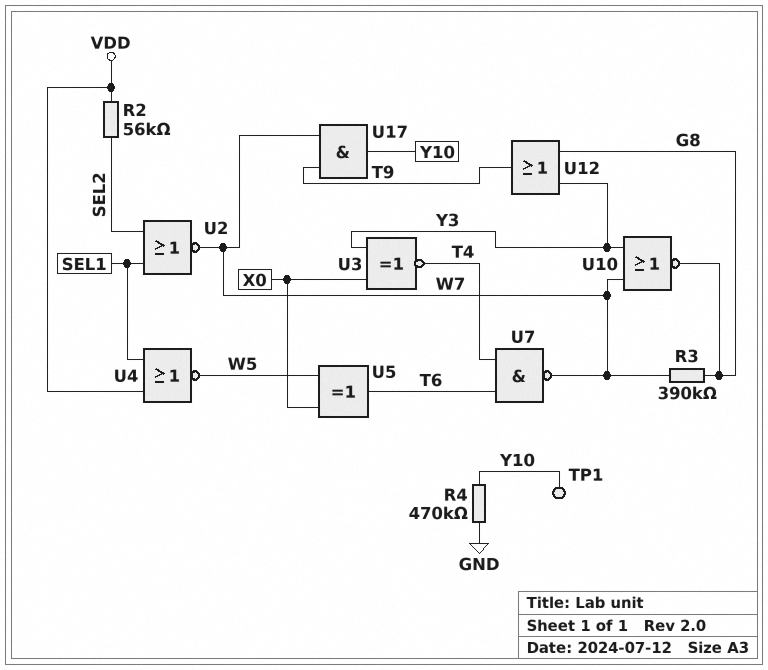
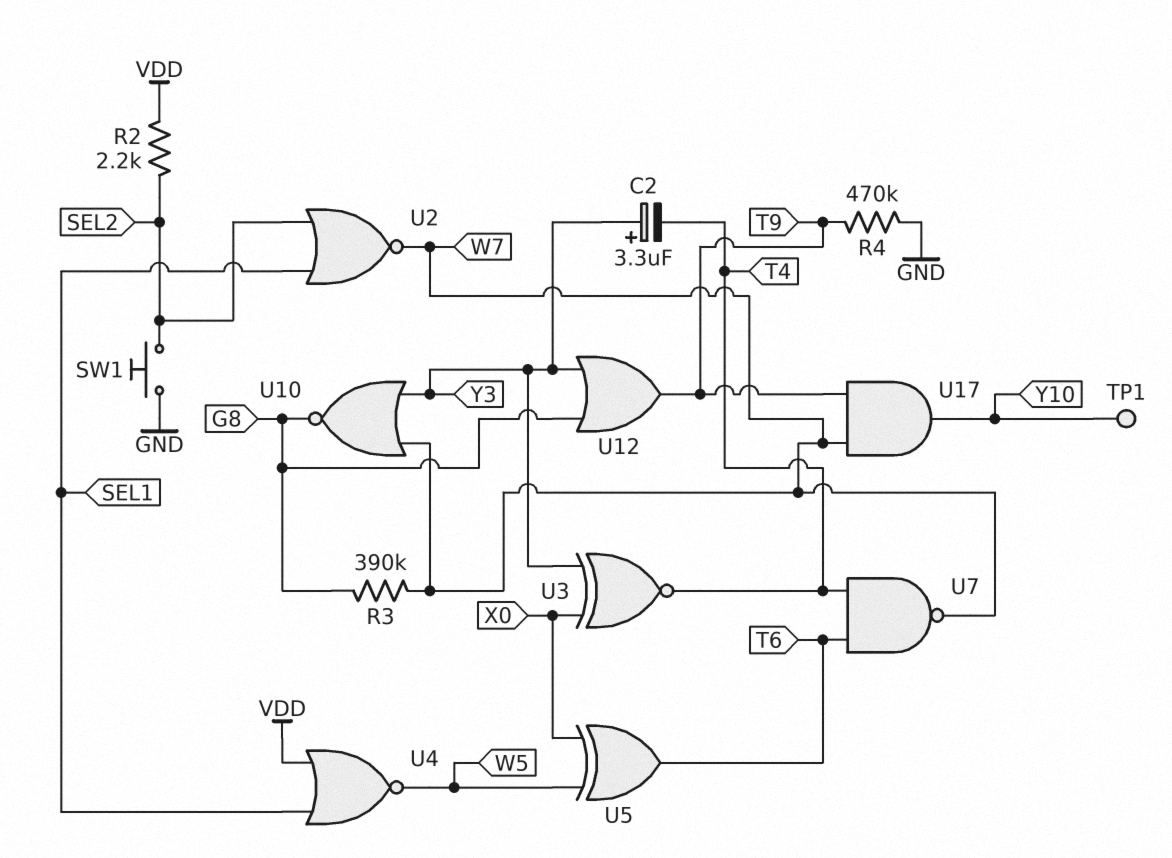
C2: none -> 3.3uF (plus Y3, minus T4)
R2: 56k (SEL2, VDD) -> 2.2k (SEL2, VDD)
R4: 470k (GND, Y10) -> 470k (GND, T9)
SW1: none -> button (GND, SEL2)

